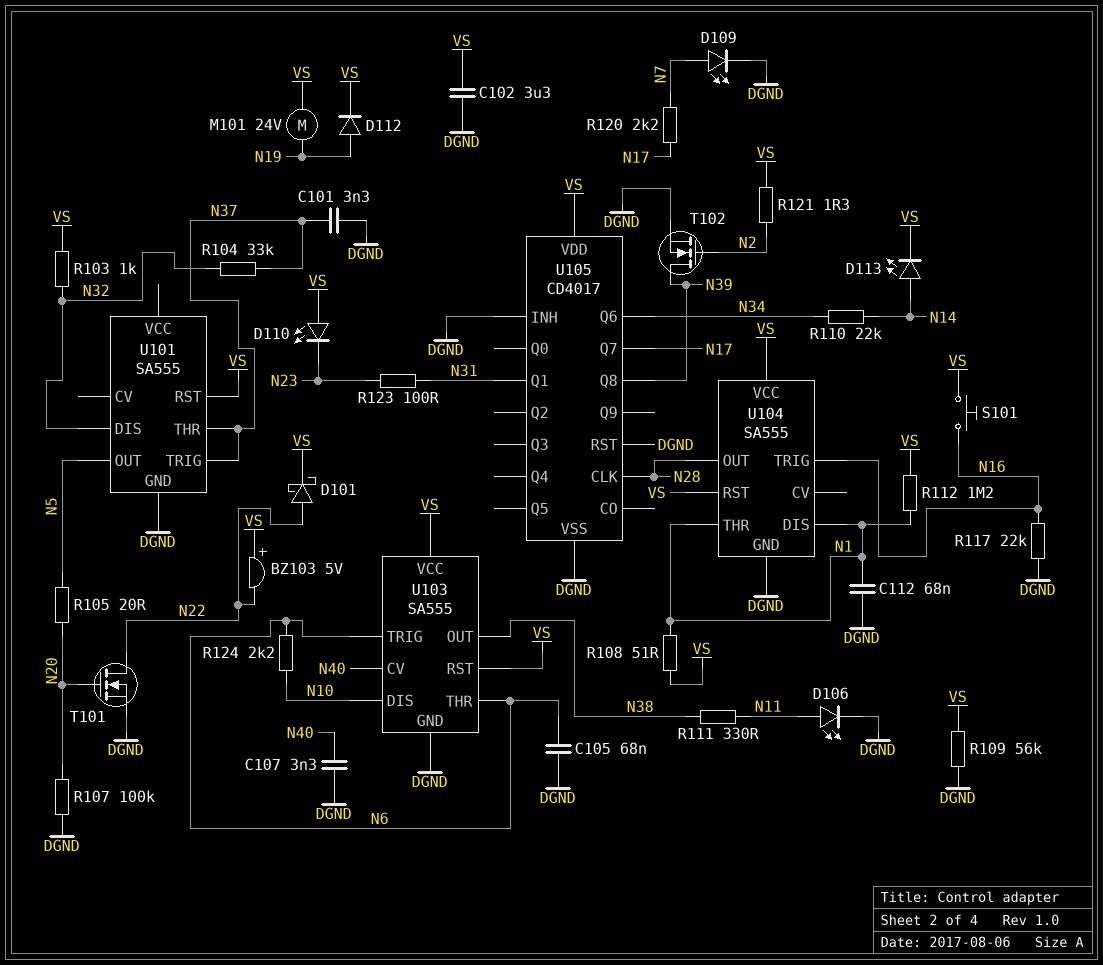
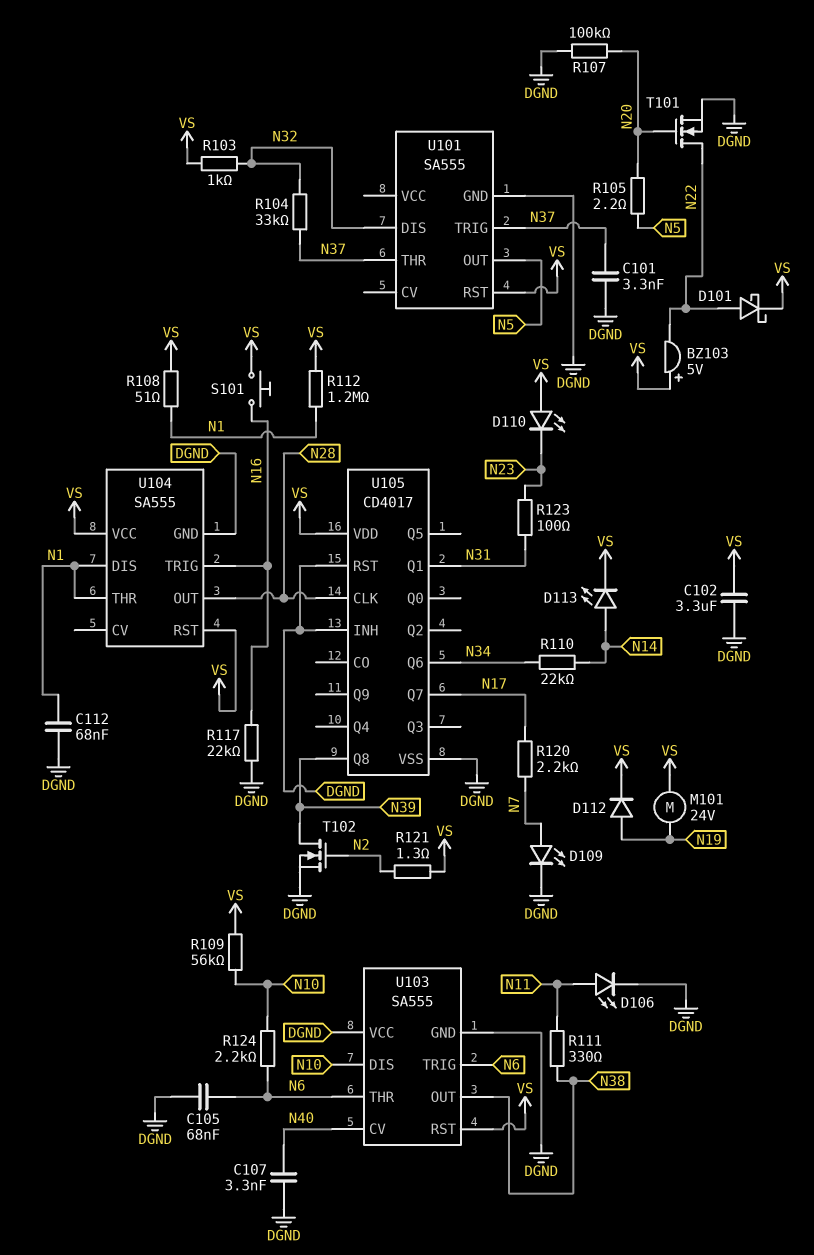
R105: 20 (N5, N20) -> 2.2 (N5, N20)
R109: 56k (DGND, VS) -> 56k (N10, VS)
U103 pin VCC: VS -> DGND

